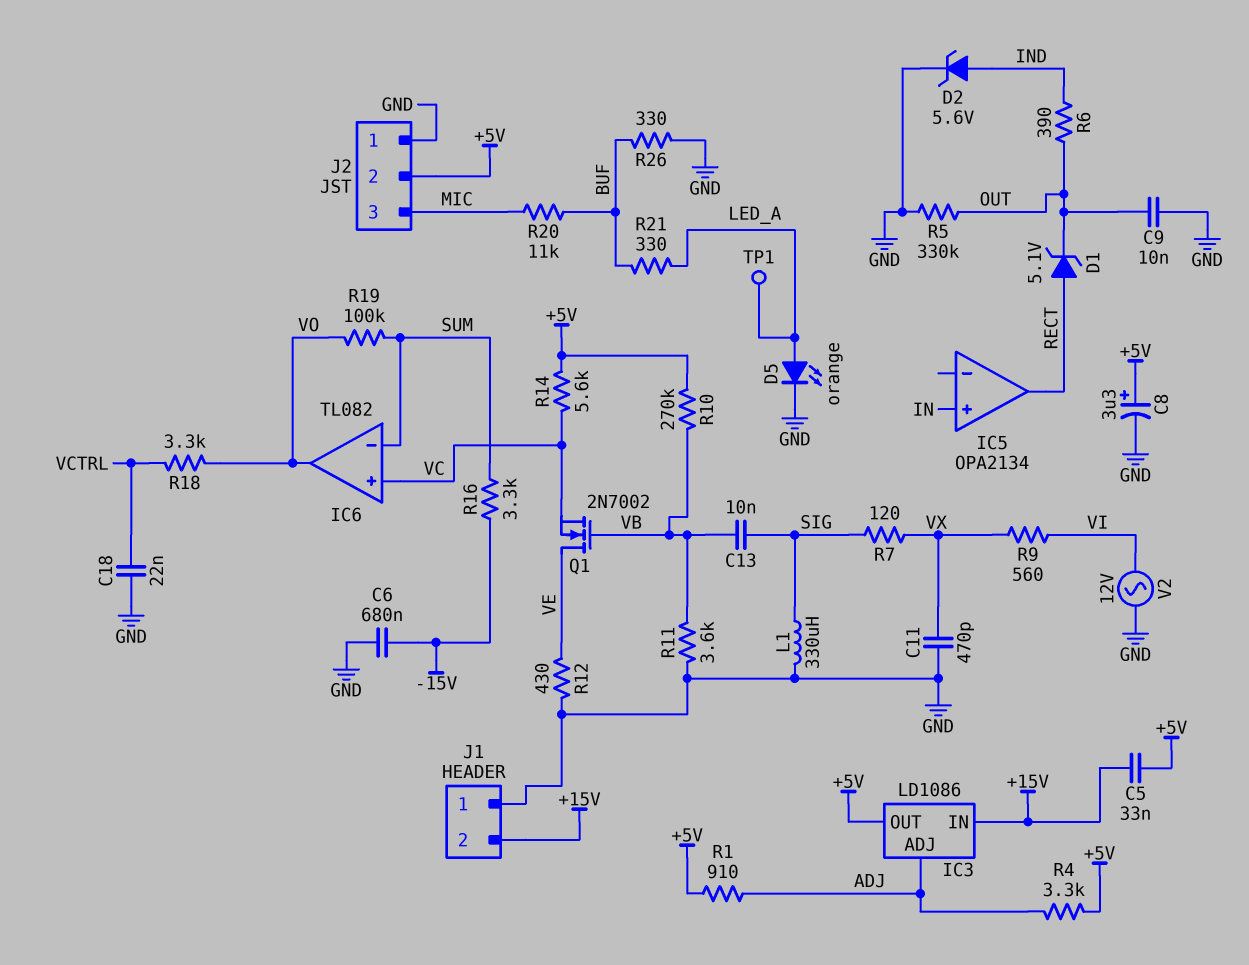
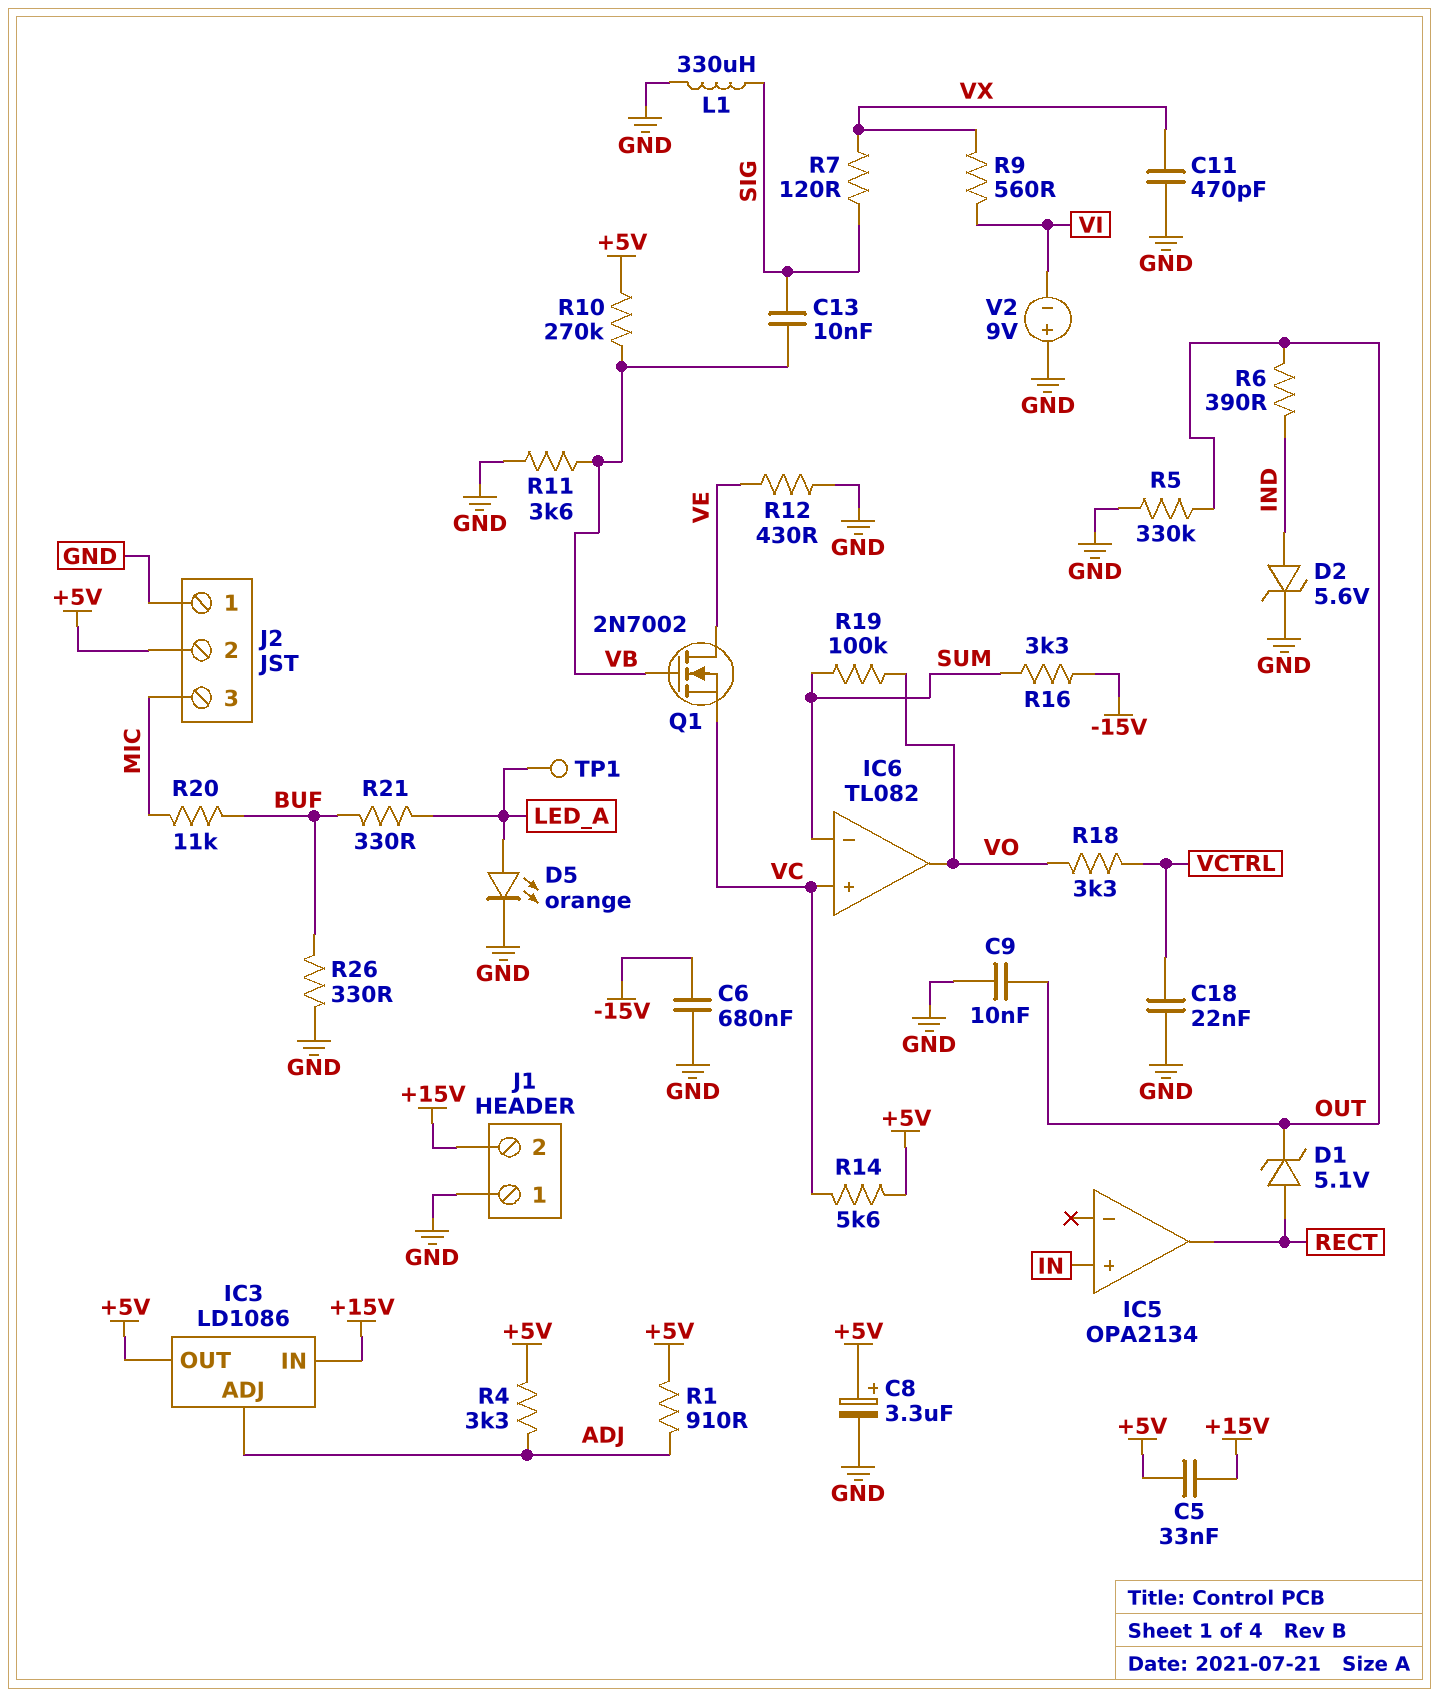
V2: AC 12V (GND, VI) -> 9V (plus GND, minus VI)

